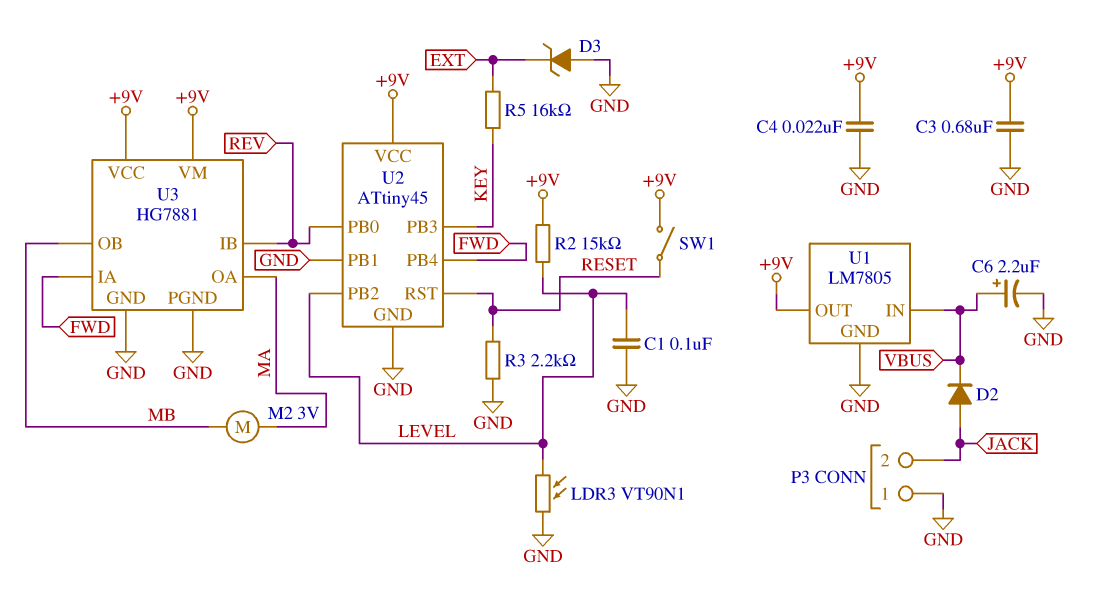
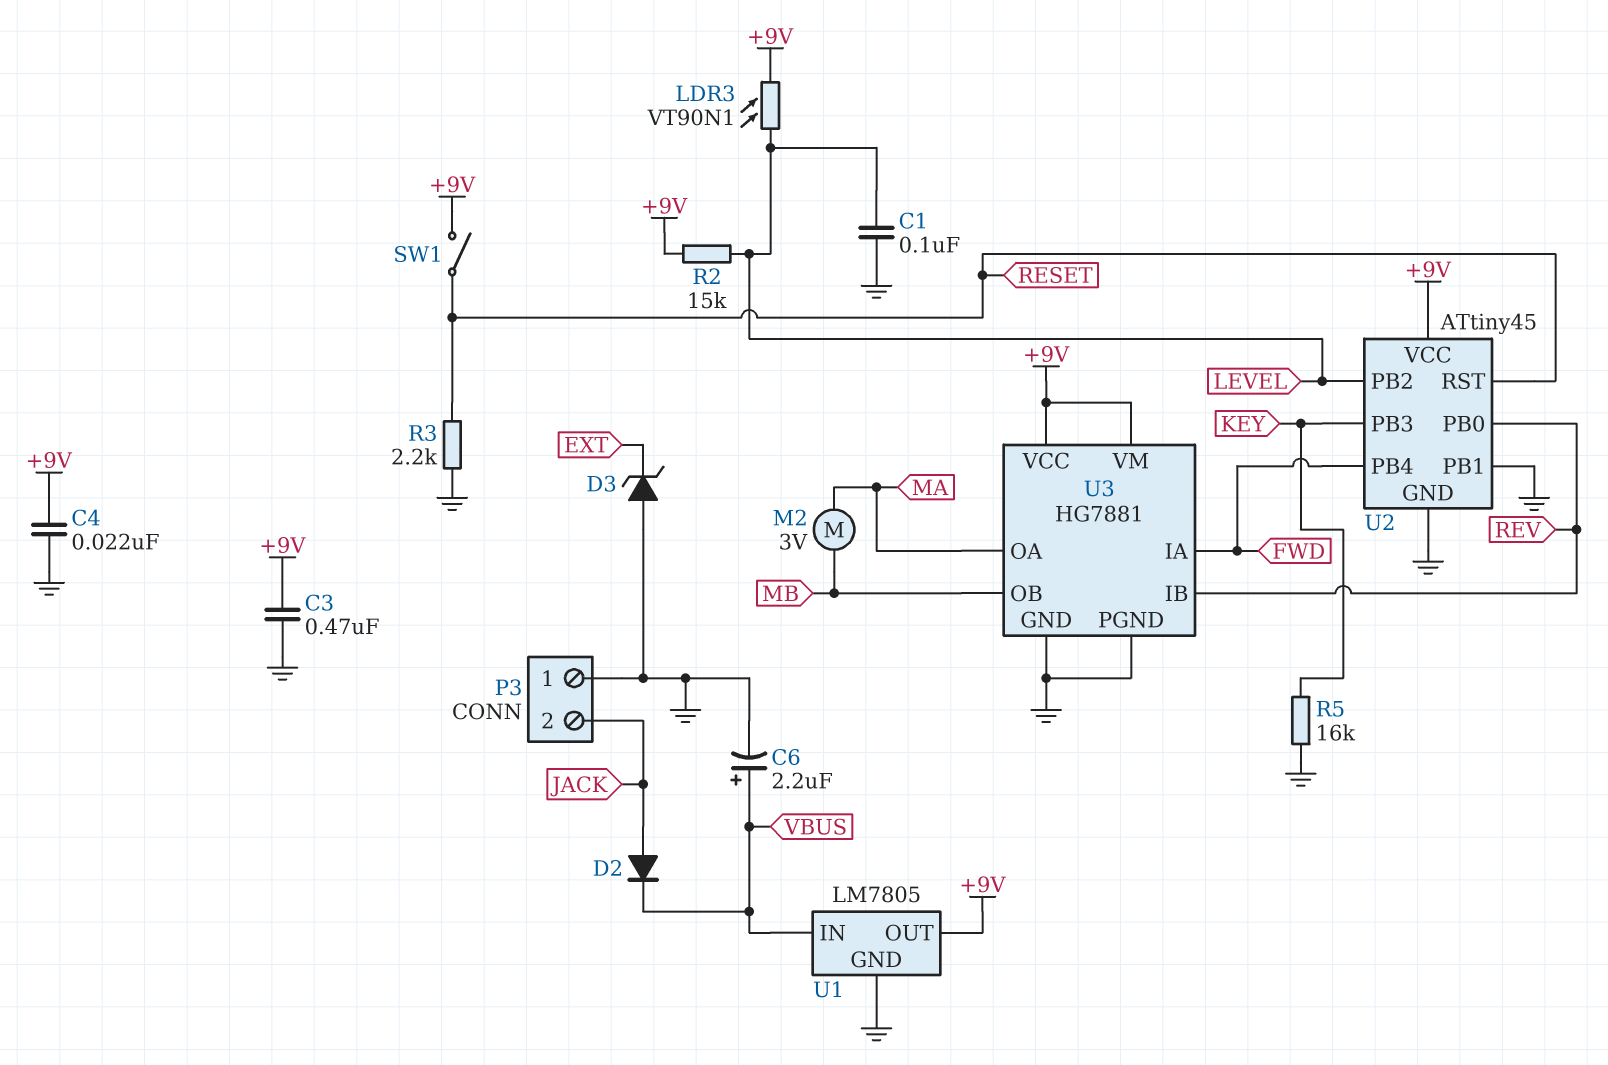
C3: 680nF (+9V, GND) -> 470nF (+9V, GND)
LDR3: VT90N1 (GND, LEVEL) -> VT90N1 (+9V, LEVEL)
R5: 16k (EXT, KEY) -> 16k (GND, KEY)

